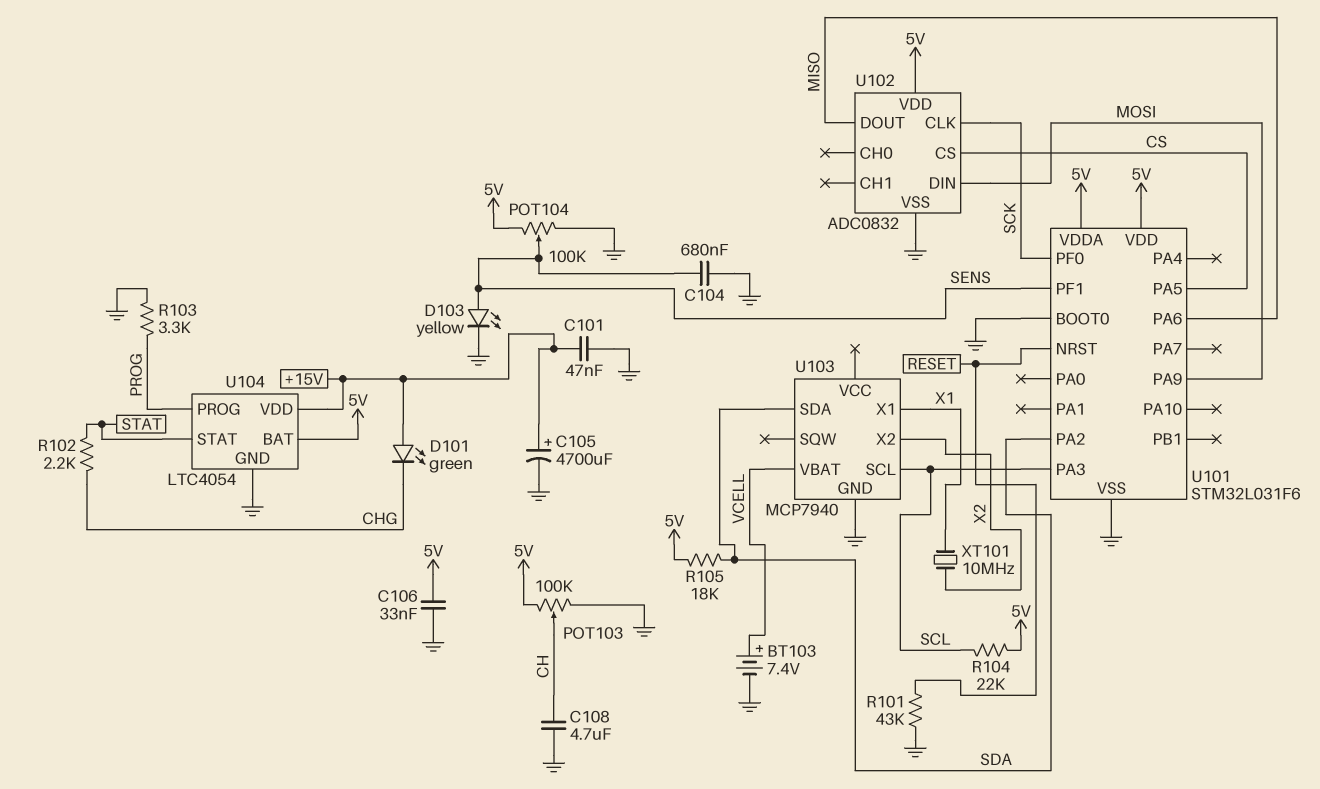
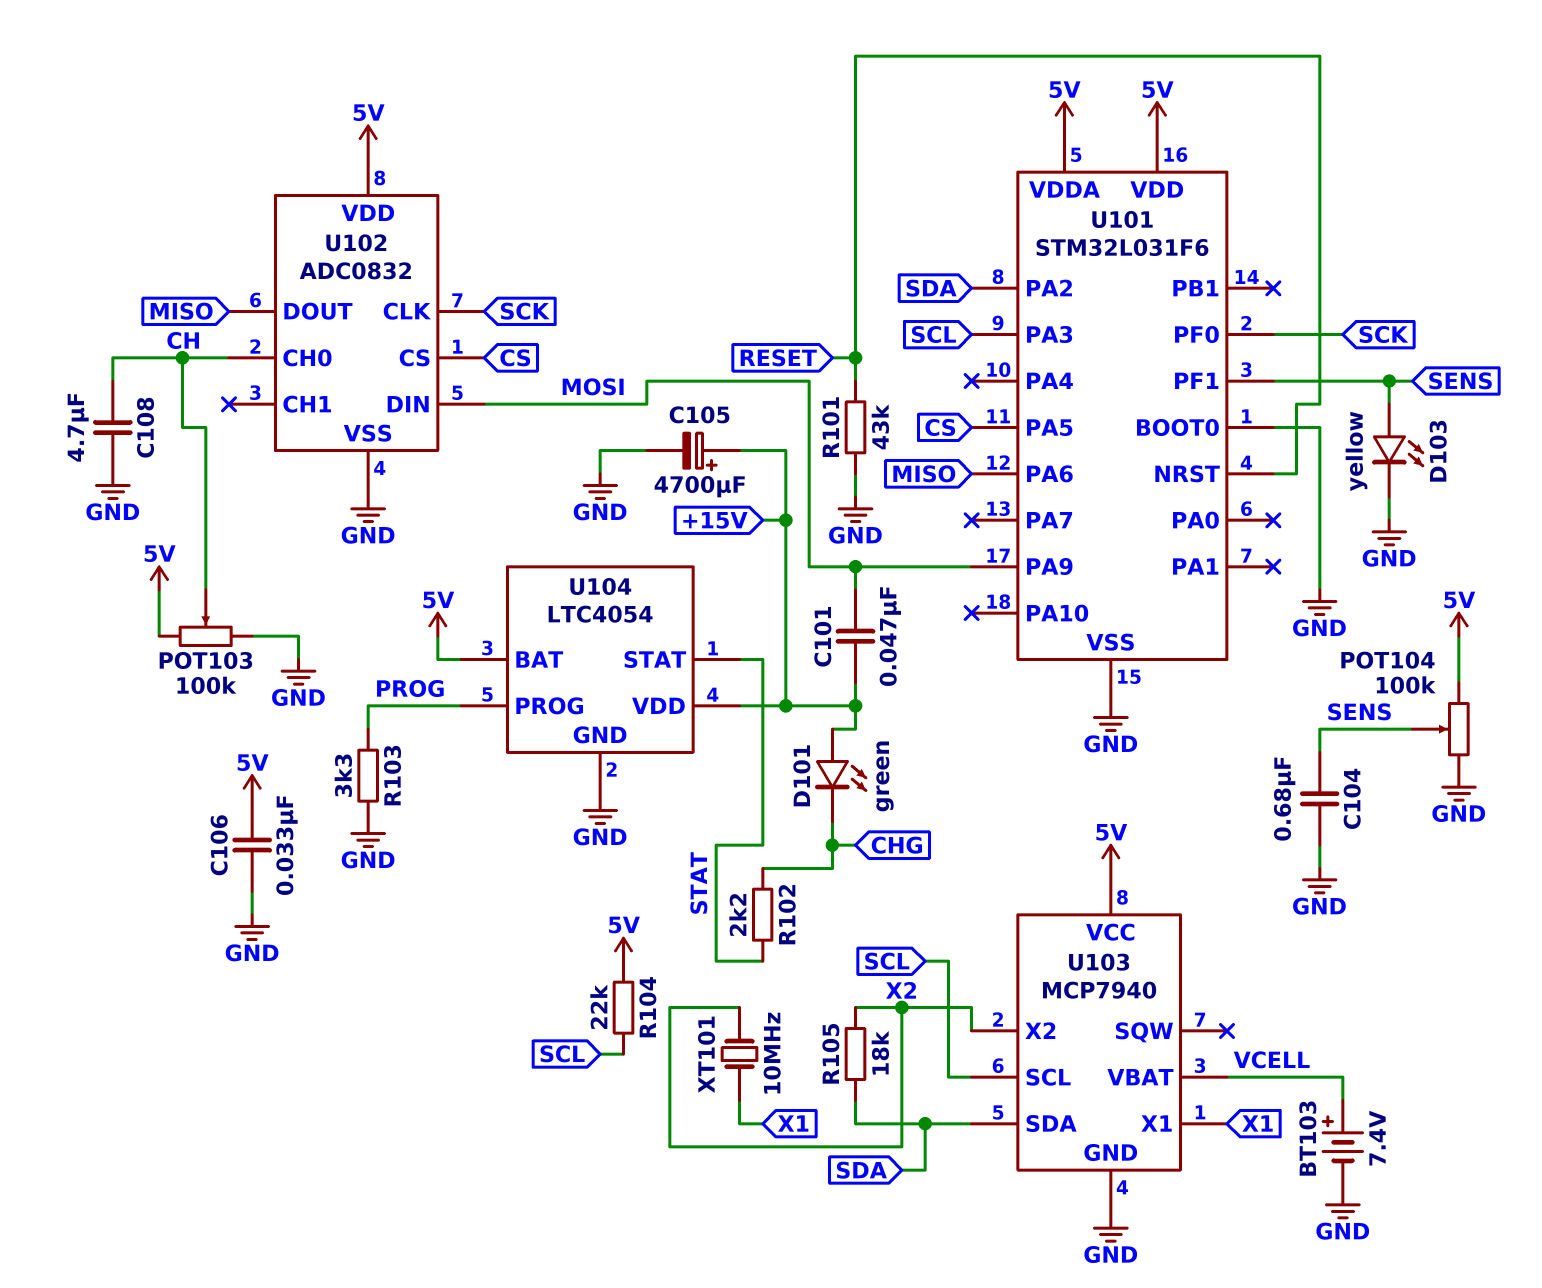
C101: 47nF (+15V, GND) -> 47nF (+15V, MOSI)
R105: 18k (5V, SDA) -> 18k (SDA, X2)
U102 pin CH0: none -> CH
U103 pin VCC: none -> 5V

